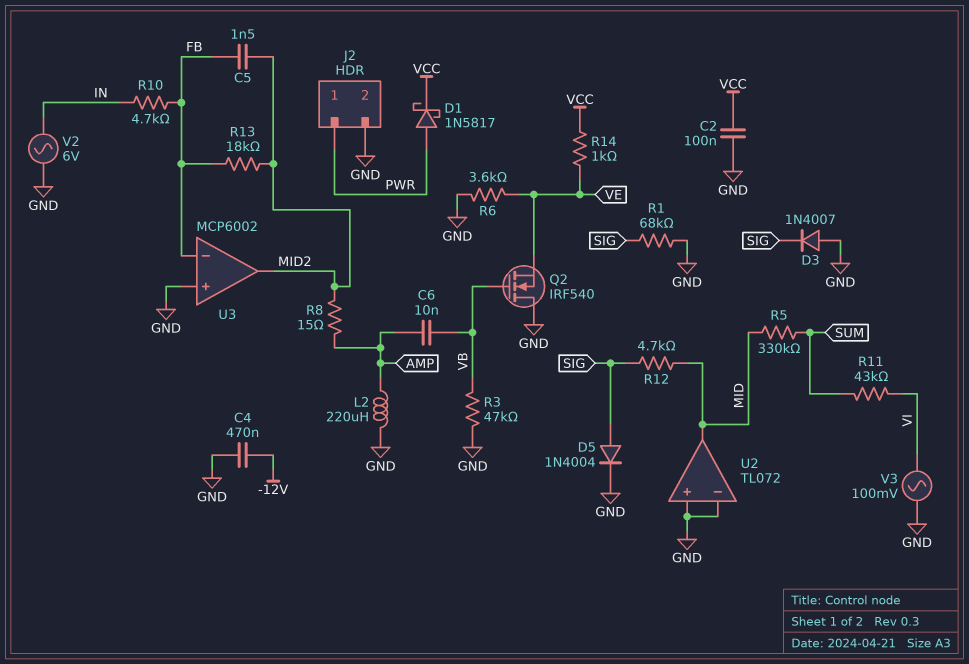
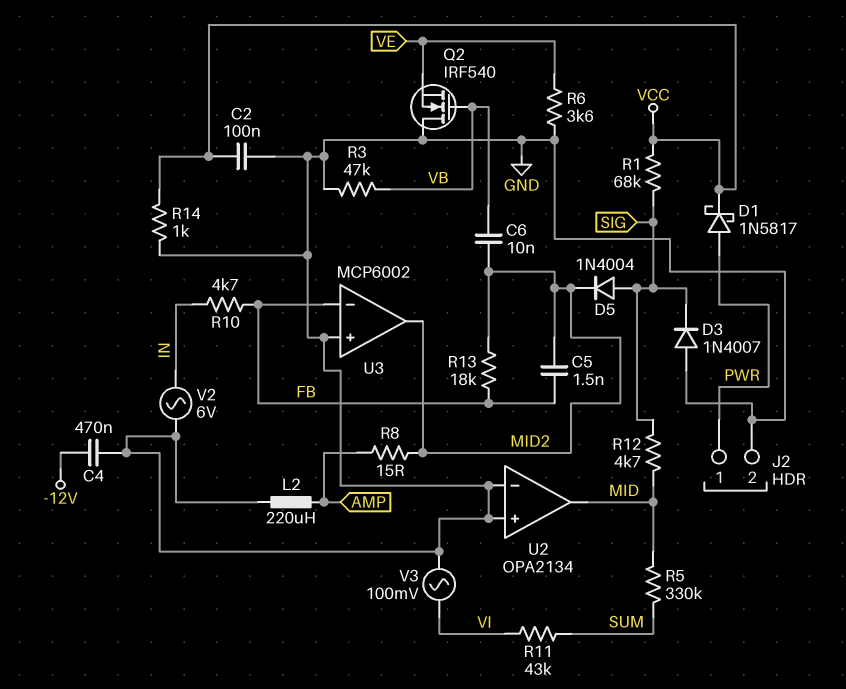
C6: 10nF (AMP, VB) -> 10nF (MID2, VB)
D5: diode 1N4004 (A SIG, K GND) -> diode 1N4004 (A SIG, K MID2)
R1: 68k (GND, SIG) -> 68k (SIG, VCC)
R14: 1k (VCC, VE) -> 1k (GND, VCC)
U2: TL072 -> OPA2134

